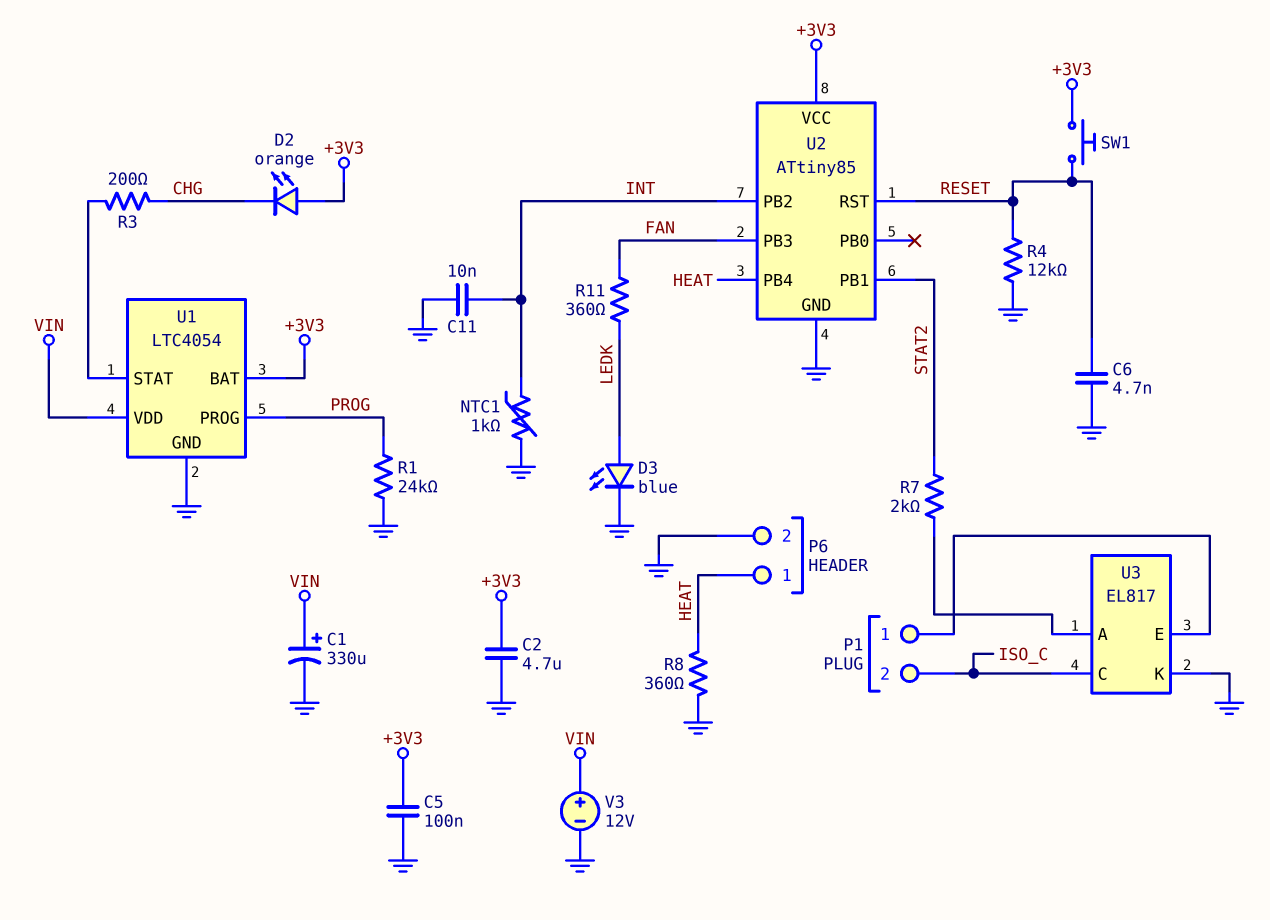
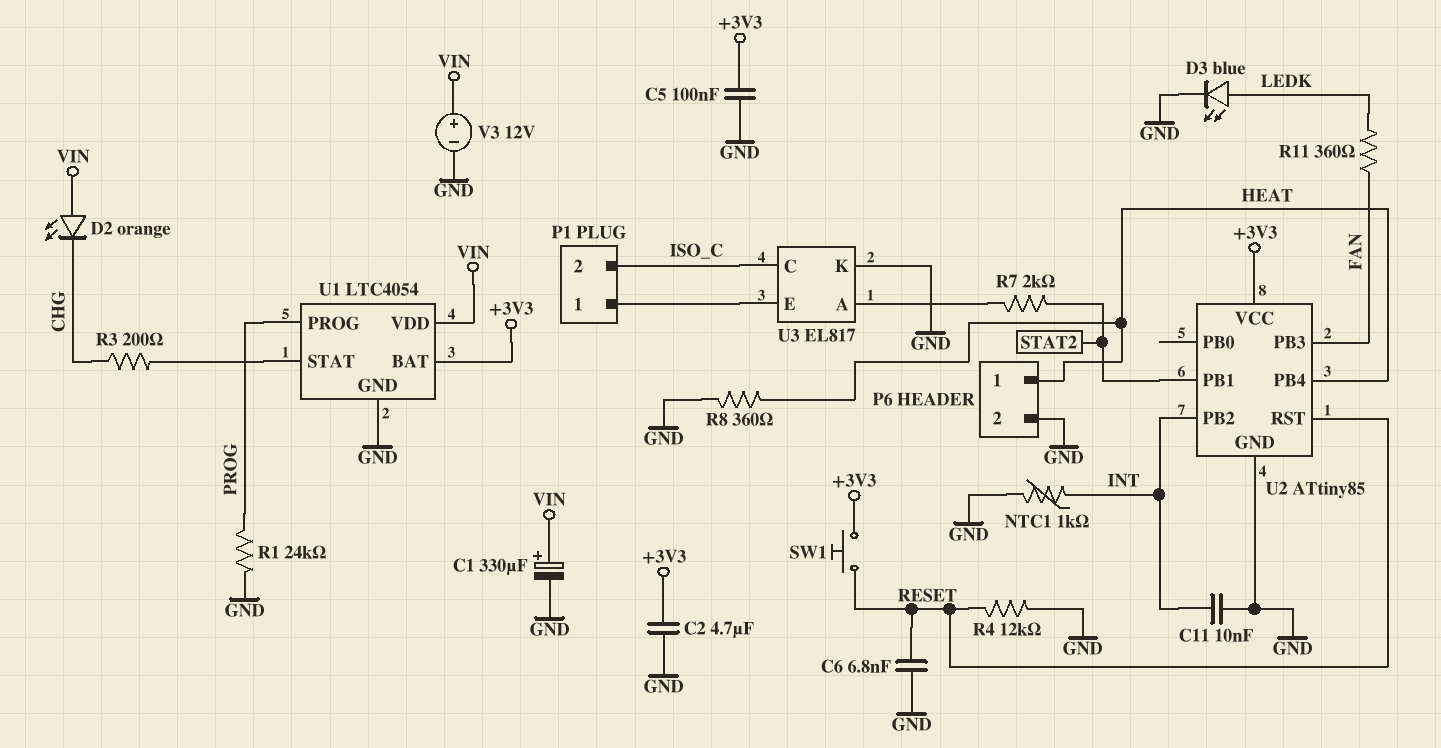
C6: 4.7nF (GND, RESET) -> 6.8nF (GND, RESET)
D2: LED orange (A +3V3, K CHG) -> LED orange (A VIN, K CHG)

